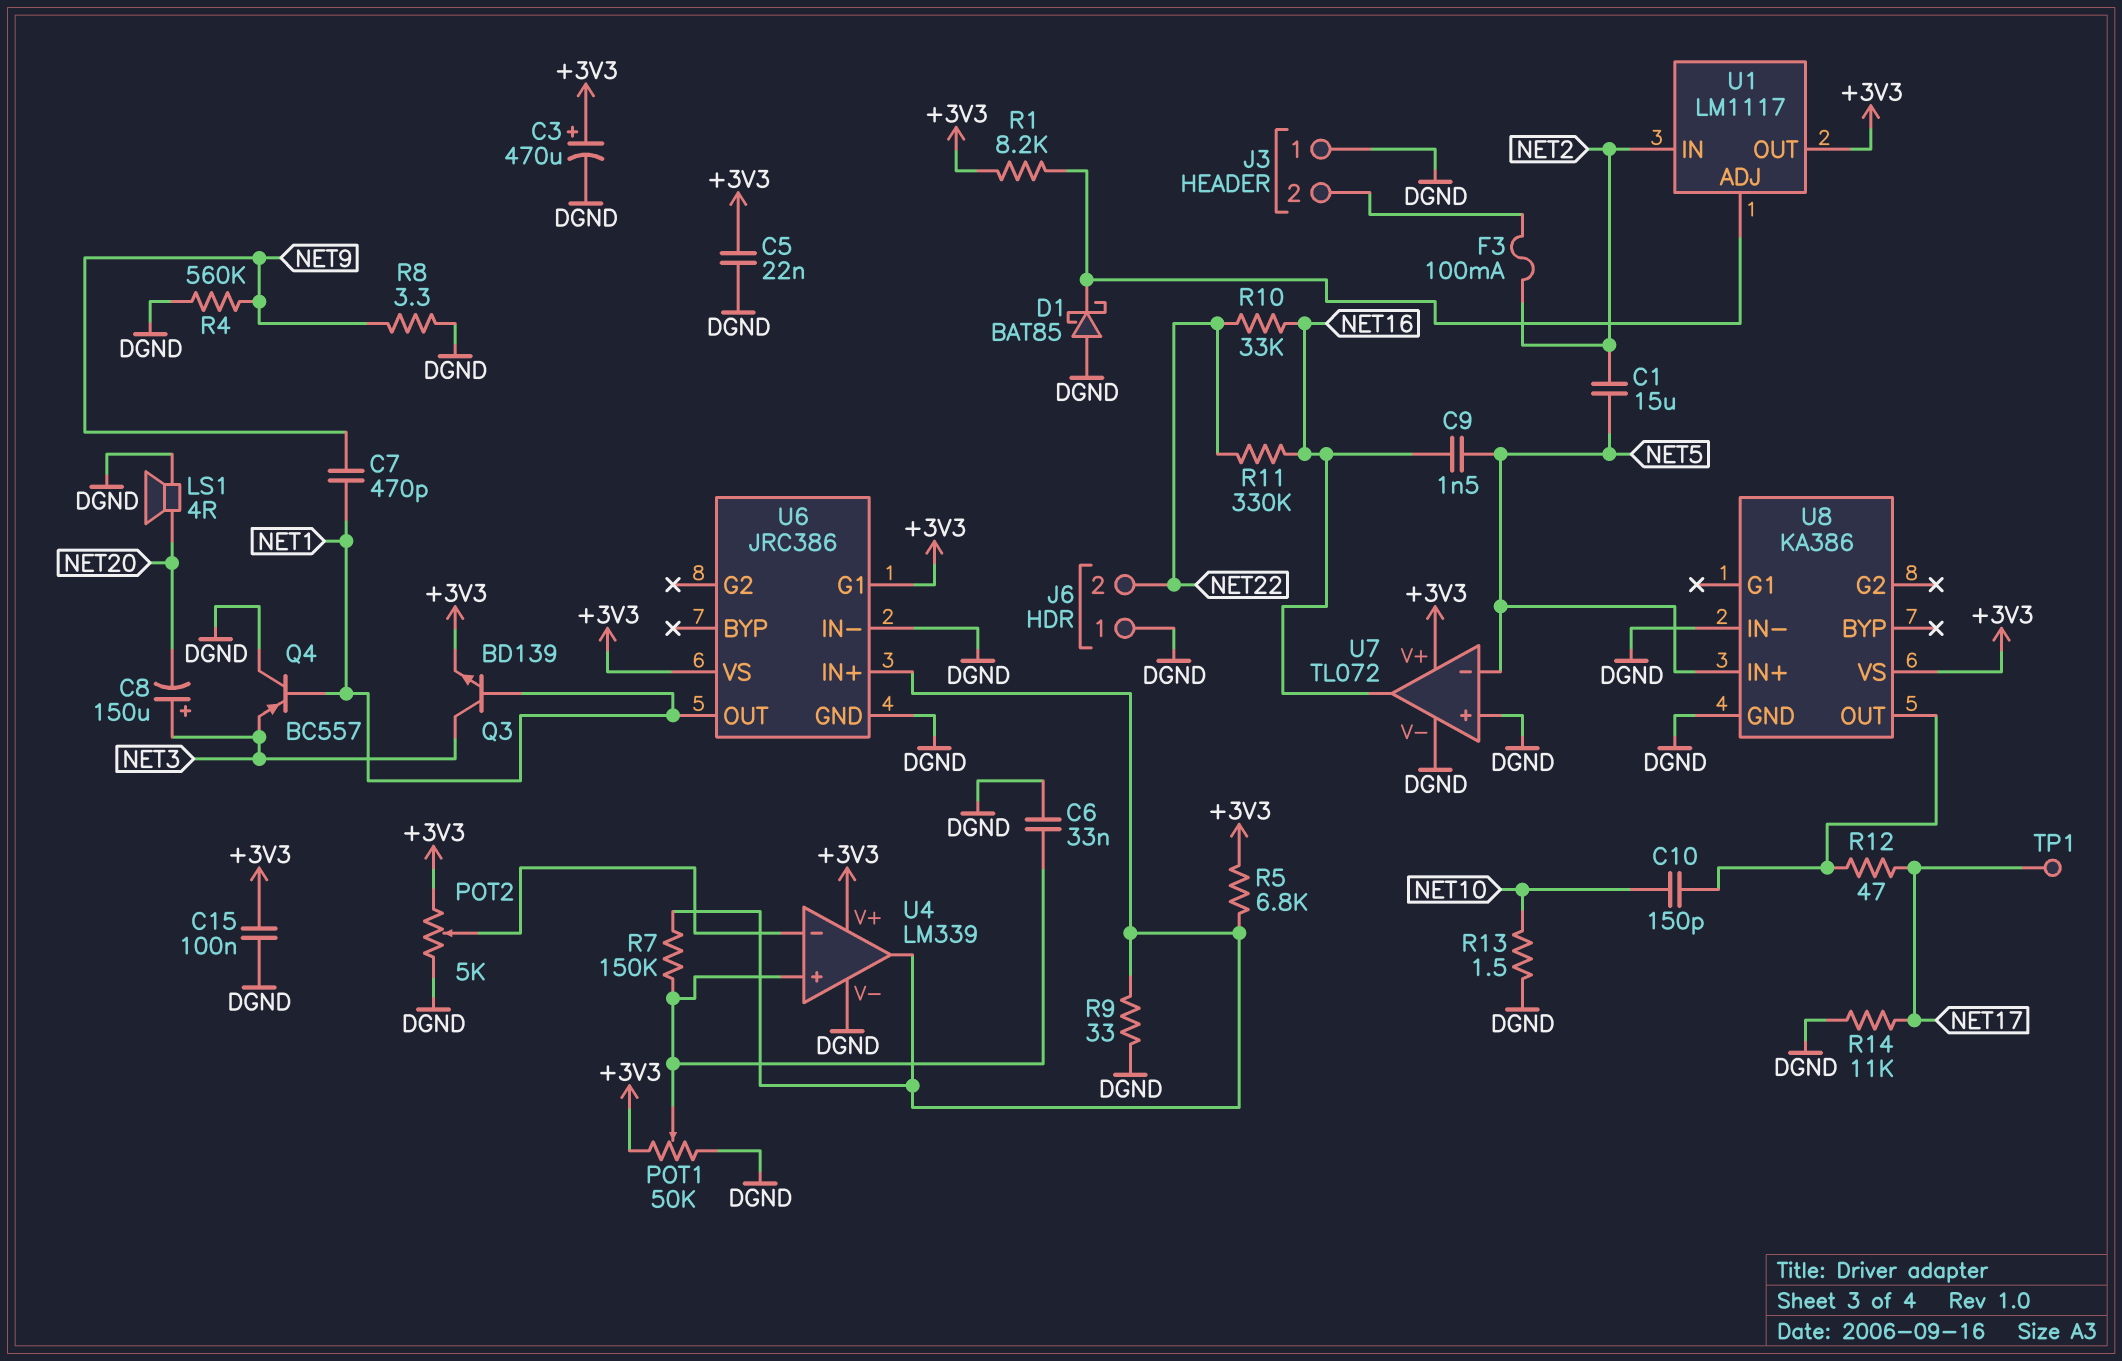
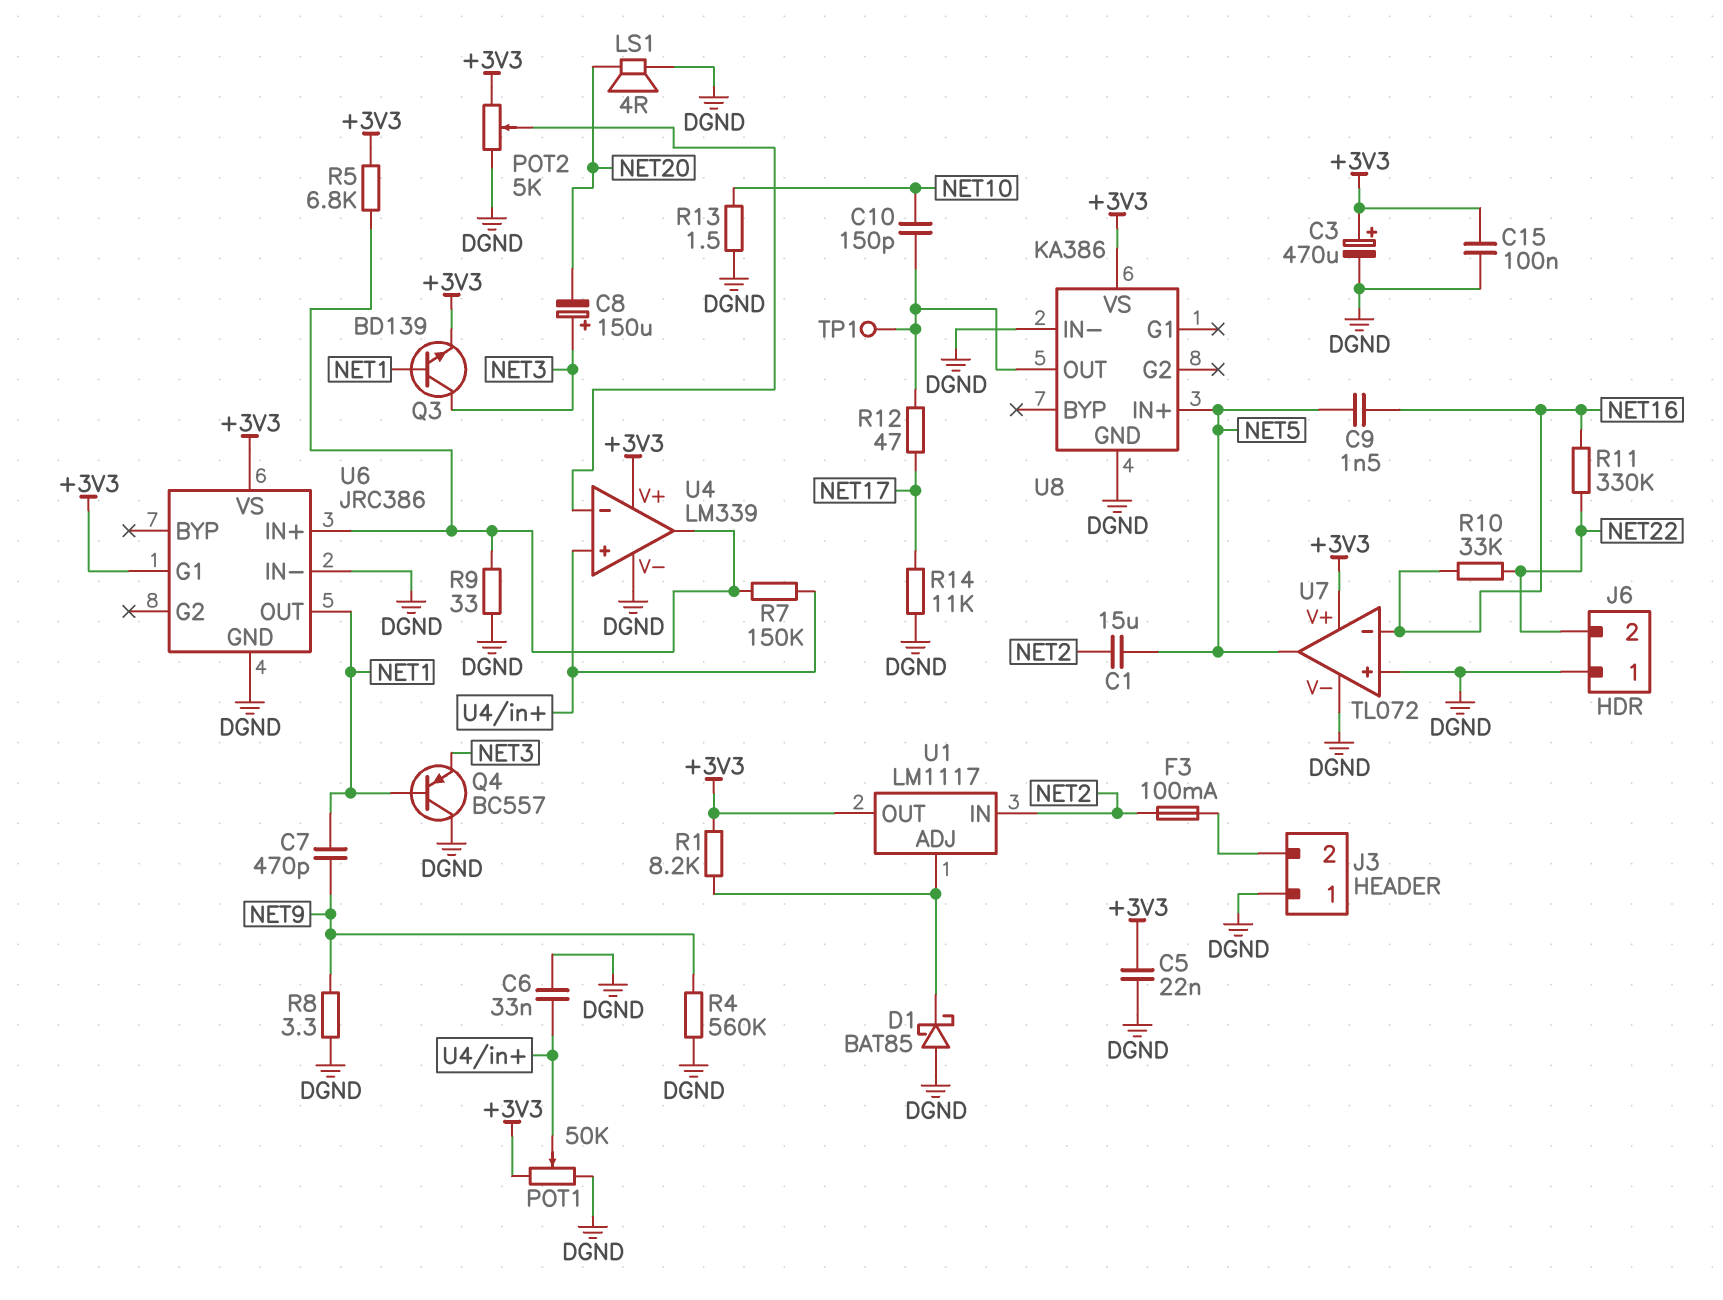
TP1: test point (NET17) -> test point (U8/OUT)
U7 pin in-: NET5 -> NET16
U7 pin out: NET16 -> NET5

